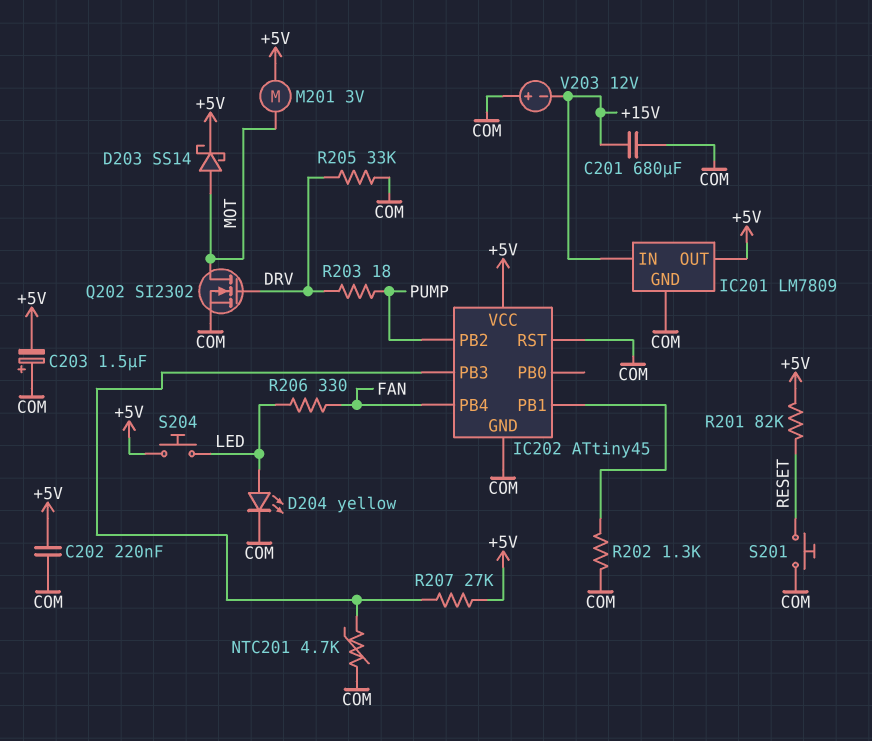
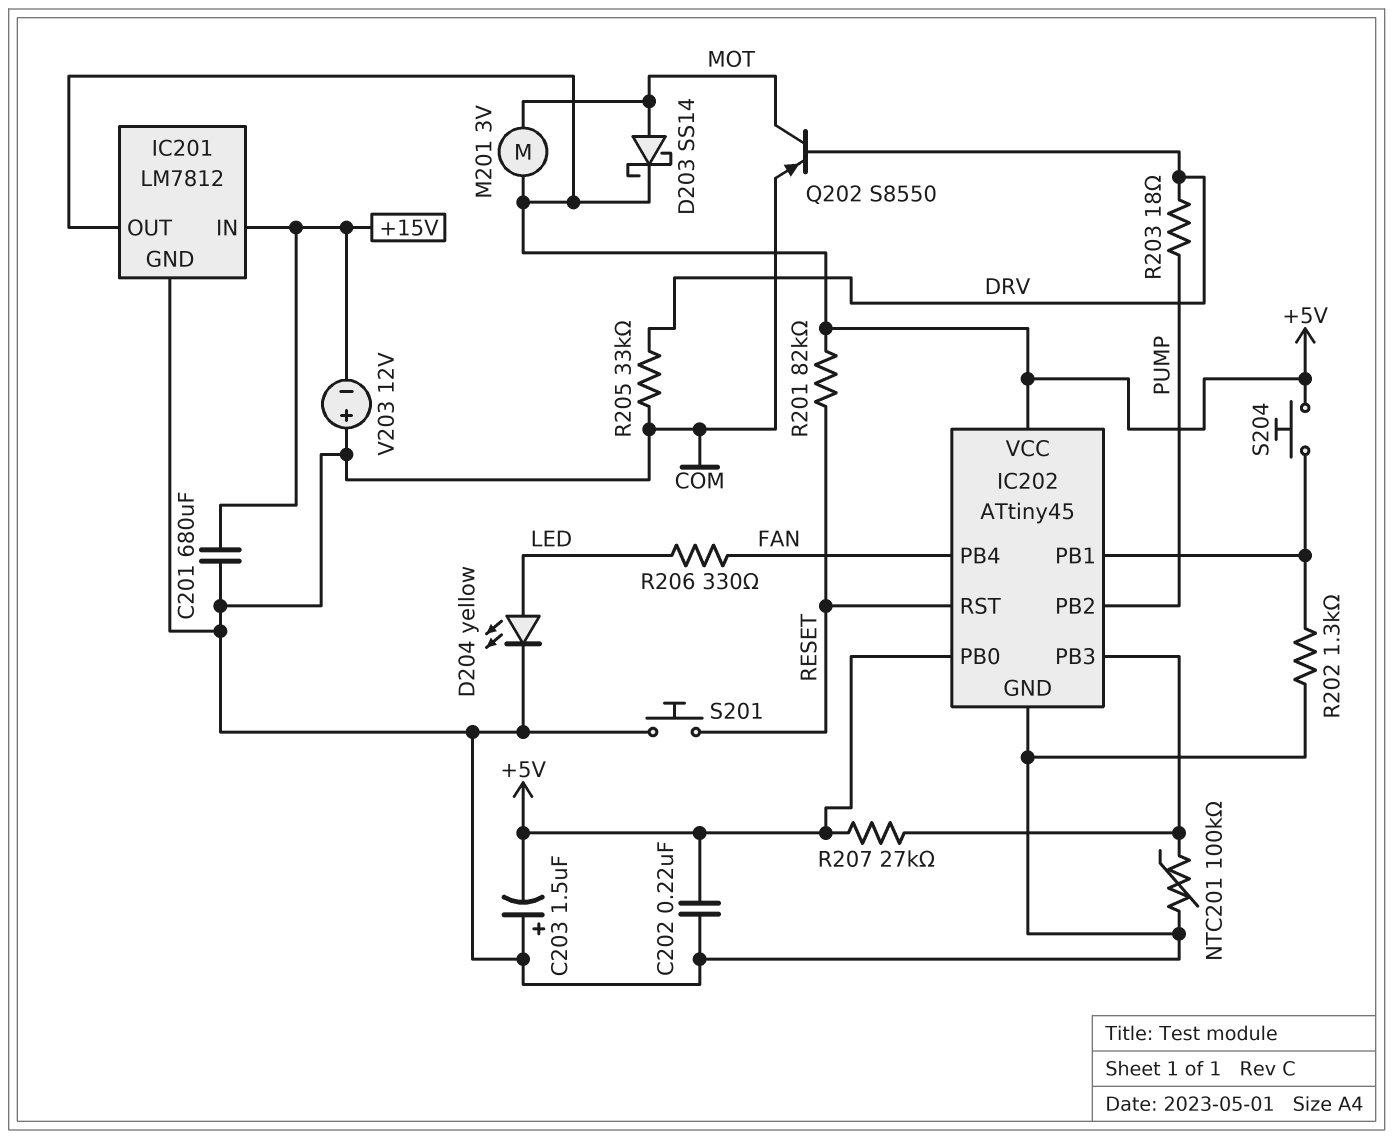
IC201: LM7809 -> LM7812
IC202 pin PB0: none -> +5V
IC202 pin RST: COM -> RESET
NTC201: 4.7k (COM, IC202/PB3) -> 100k (COM, IC202/PB3)
Q202: NMOS SI2302 (G DRV, D MOT, S COM) -> PNP S8550 (B DRV, C MOT, E COM)
S204: button (+5V, LED) -> button (+5V, IC202/PB1)

